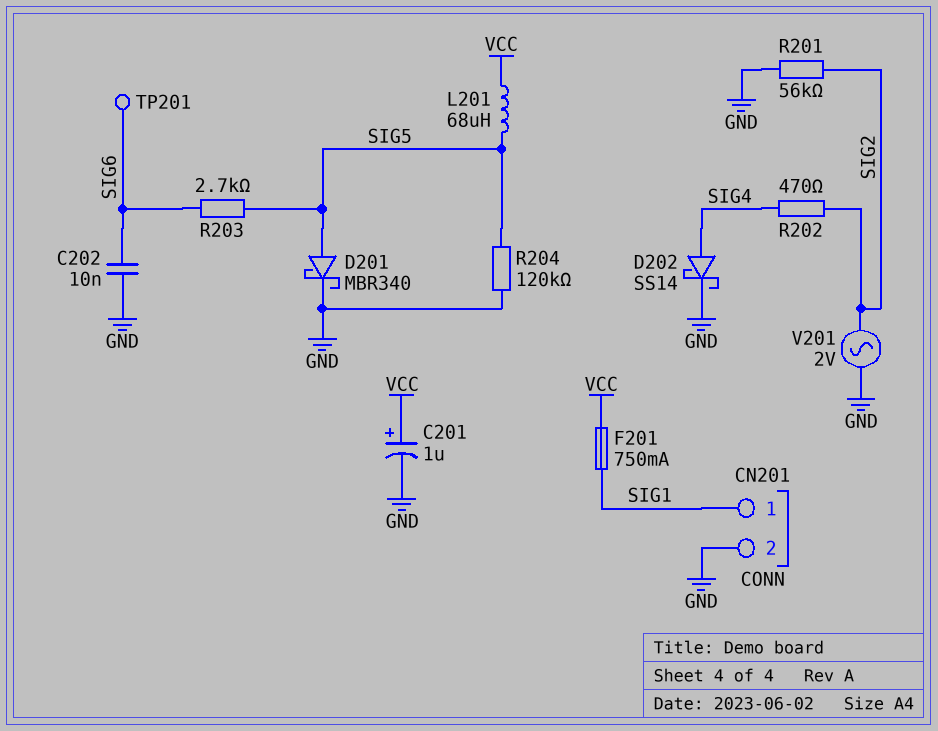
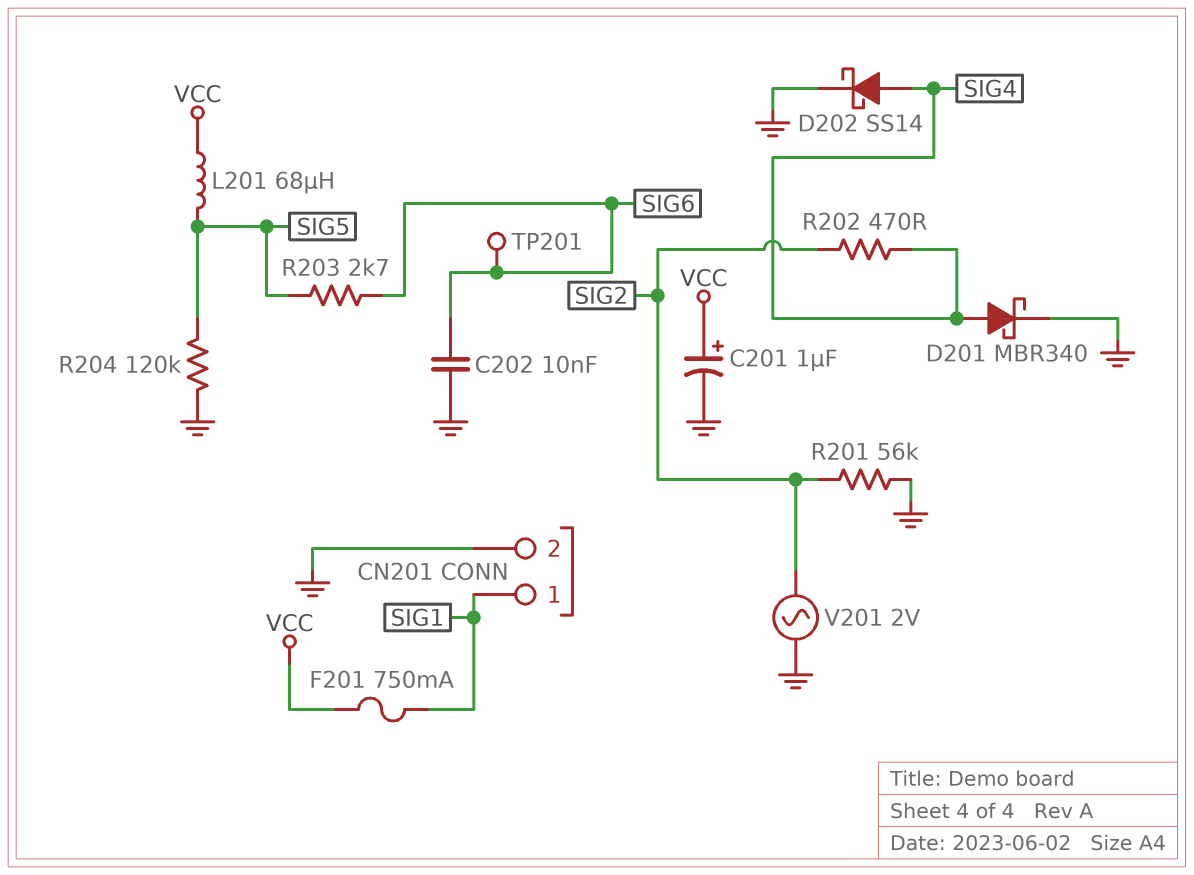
D201: schottky MBR340 (A SIG5, K GND) -> schottky MBR340 (A SIG4, K GND)

